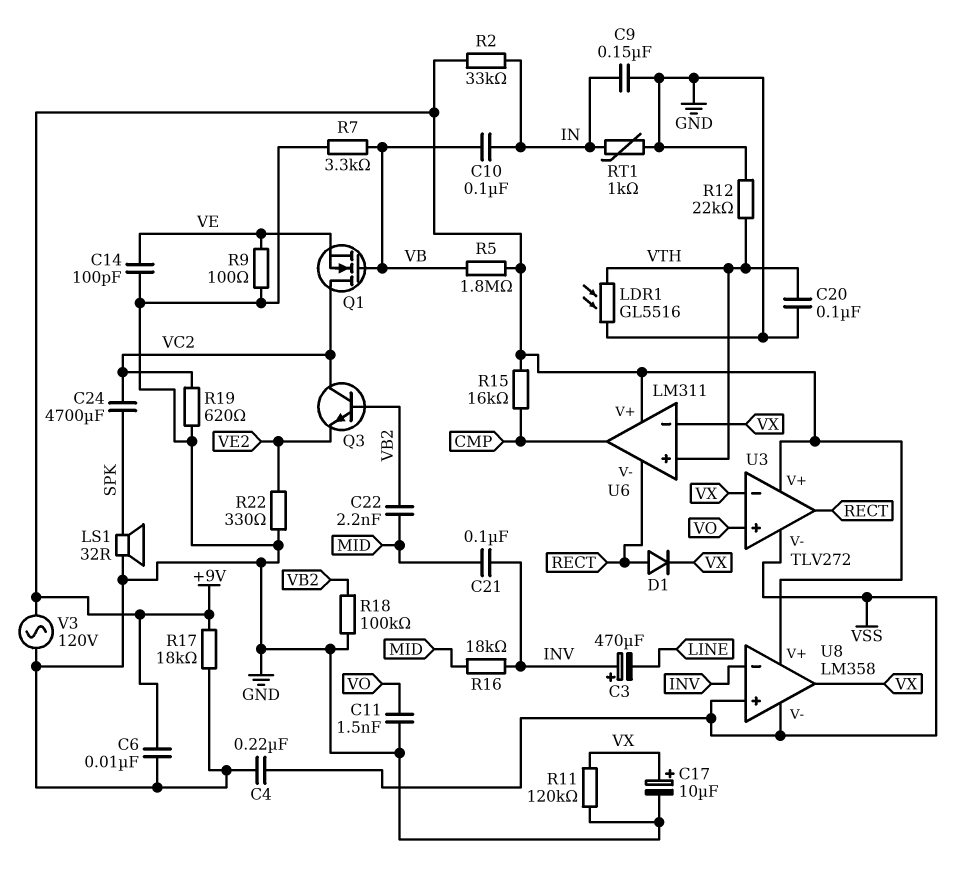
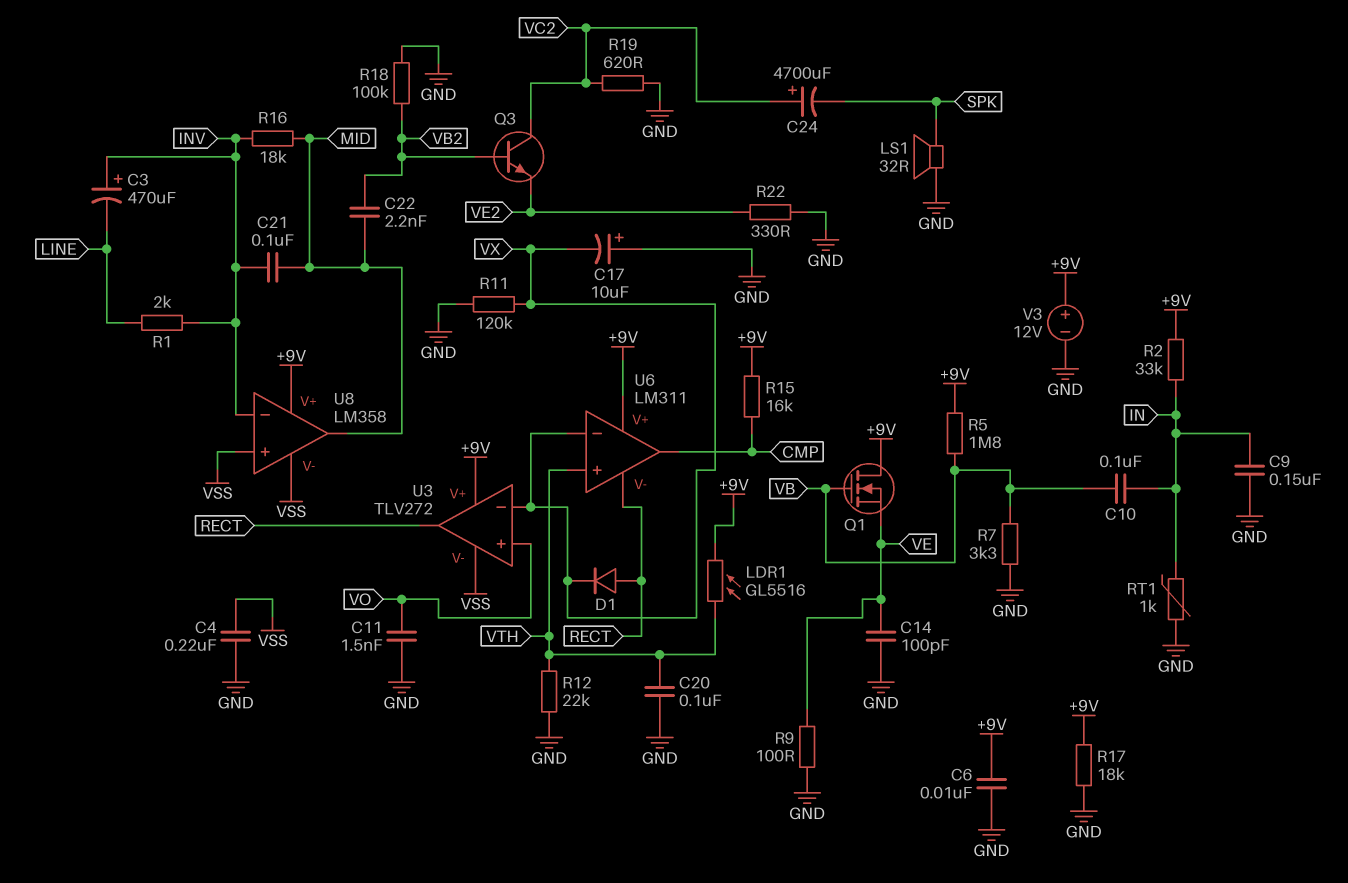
C17: 10uF (plus VX, minus GND) -> 10uF (plus GND, minus VX)
C24: 4700uF (SPK, VC2) -> 4700uF (plus VC2, minus SPK)
LDR1: GL5516 (GND, VTH) -> GL5516 (+9V, VTH)
Q1: NMOS (G VB, D VC2, S VE) -> NMOS (G VB, D +9V, S VE)
R1: none -> 2k (INV, LINE)
U8 pin out: VX -> MID
V3: AC 120V (+9V, GND) -> 12V (plus +9V, minus GND)

